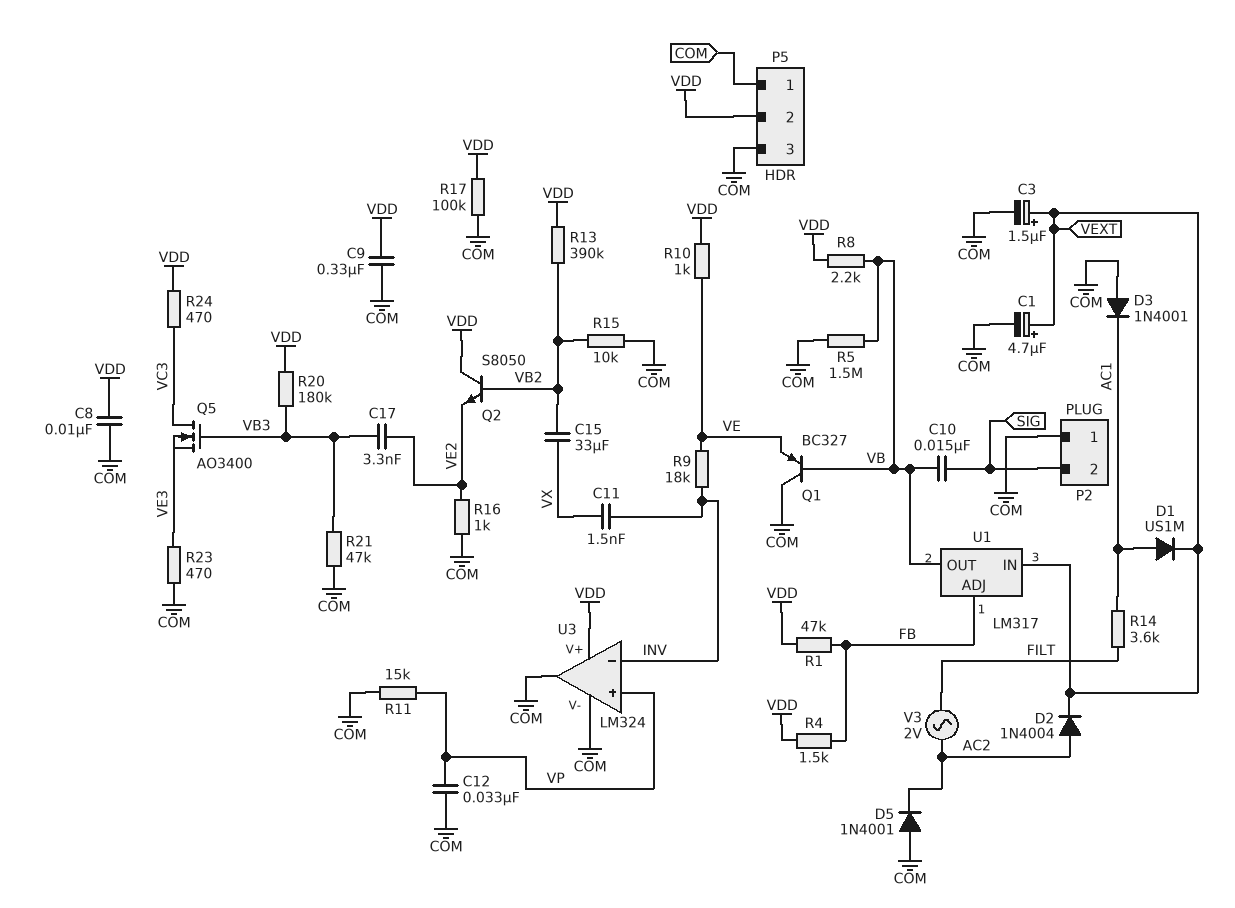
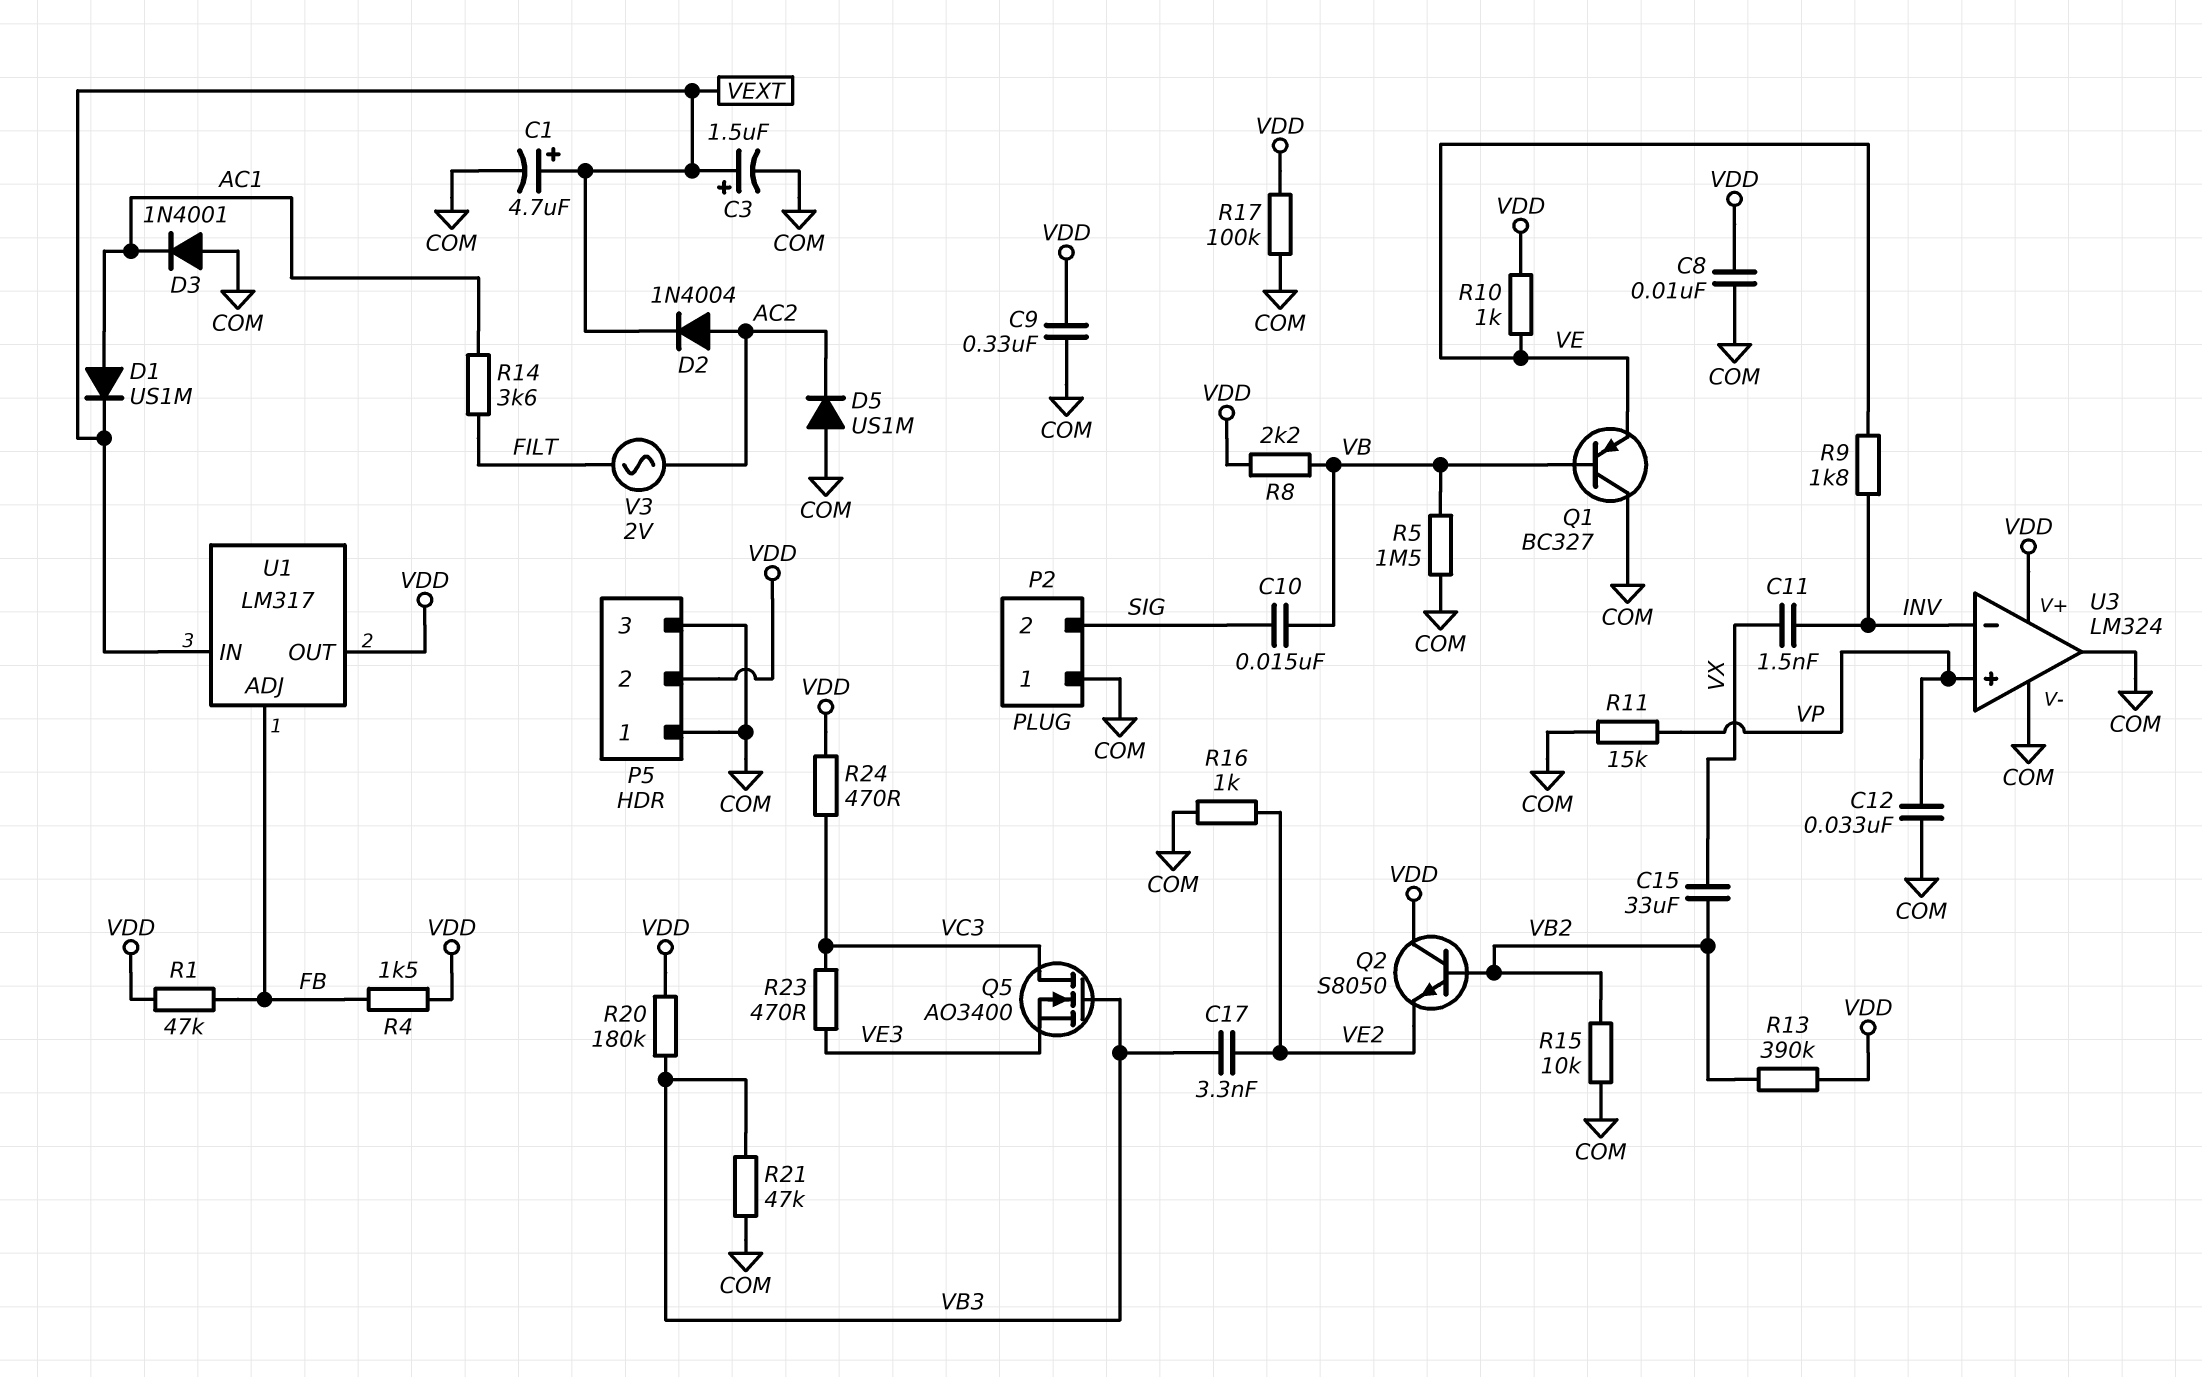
D5: diode 1N4001 (A COM, K AC2) -> diode US1M (A COM, K AC2)
R9: 18k (INV, VE) -> 1.8k (INV, VE)
R23: 470 (COM, VE3) -> 470 (VC3, VE3)
U1 pin OUT: VB -> VDD

